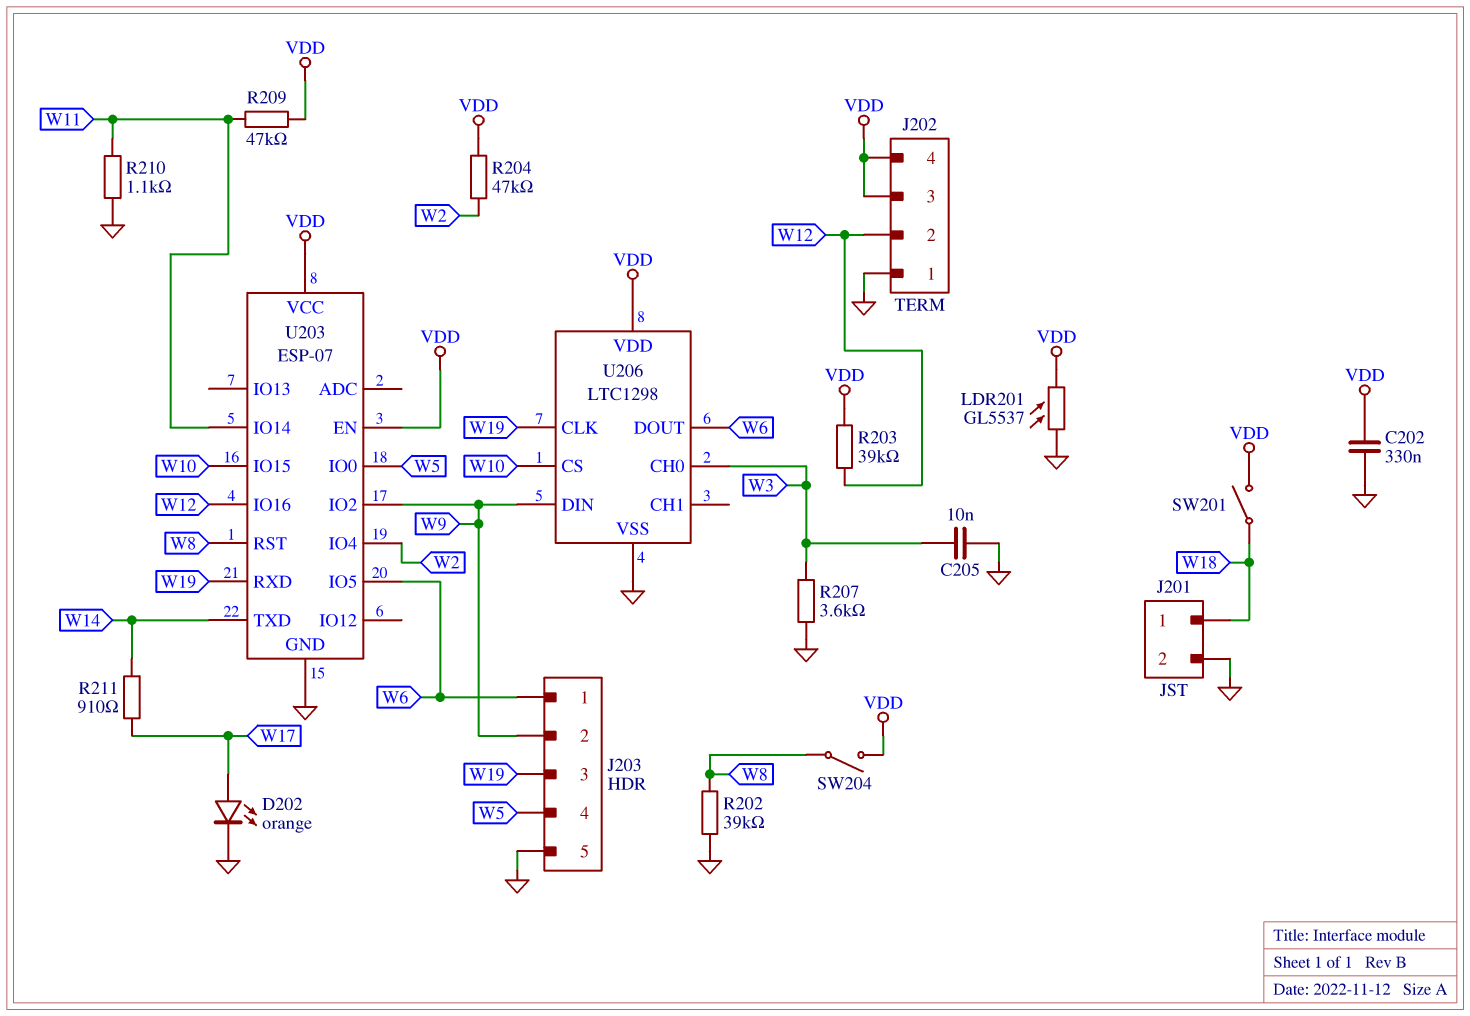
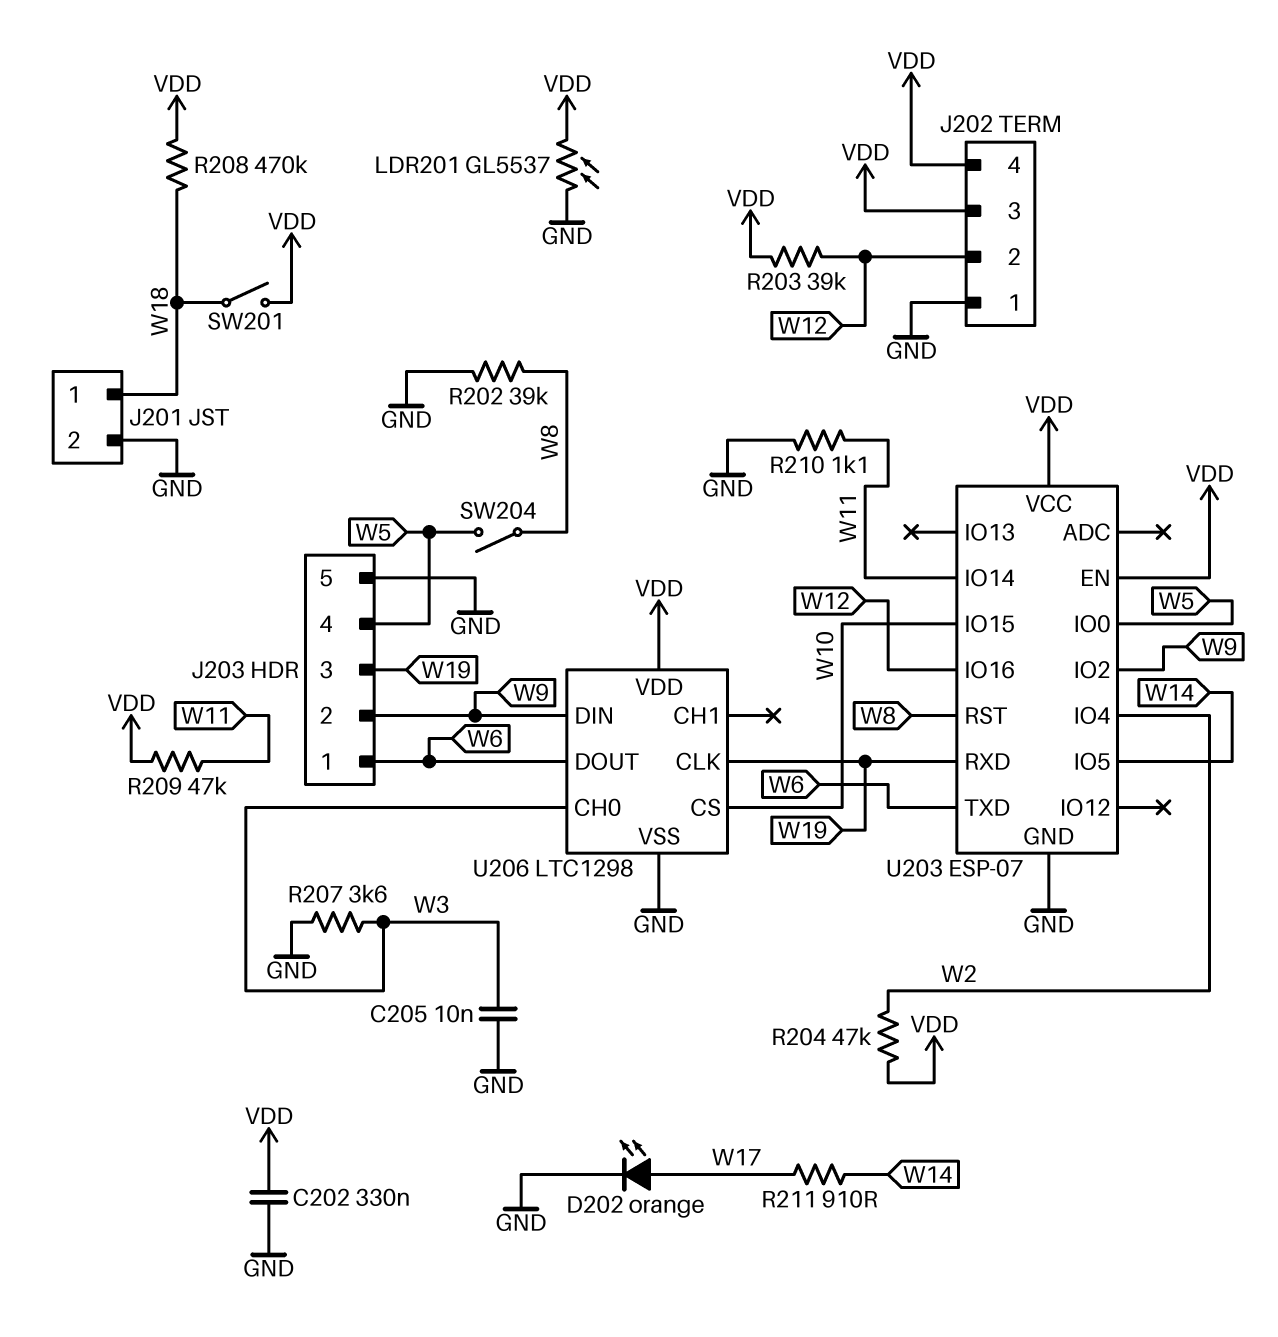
R208: none -> 470k (VDD, W18)
SW204: switch (VDD, W8) -> switch (W5, W8)
U203 pin IO5: W6 -> W14
U203 pin TXD: W14 -> W6

